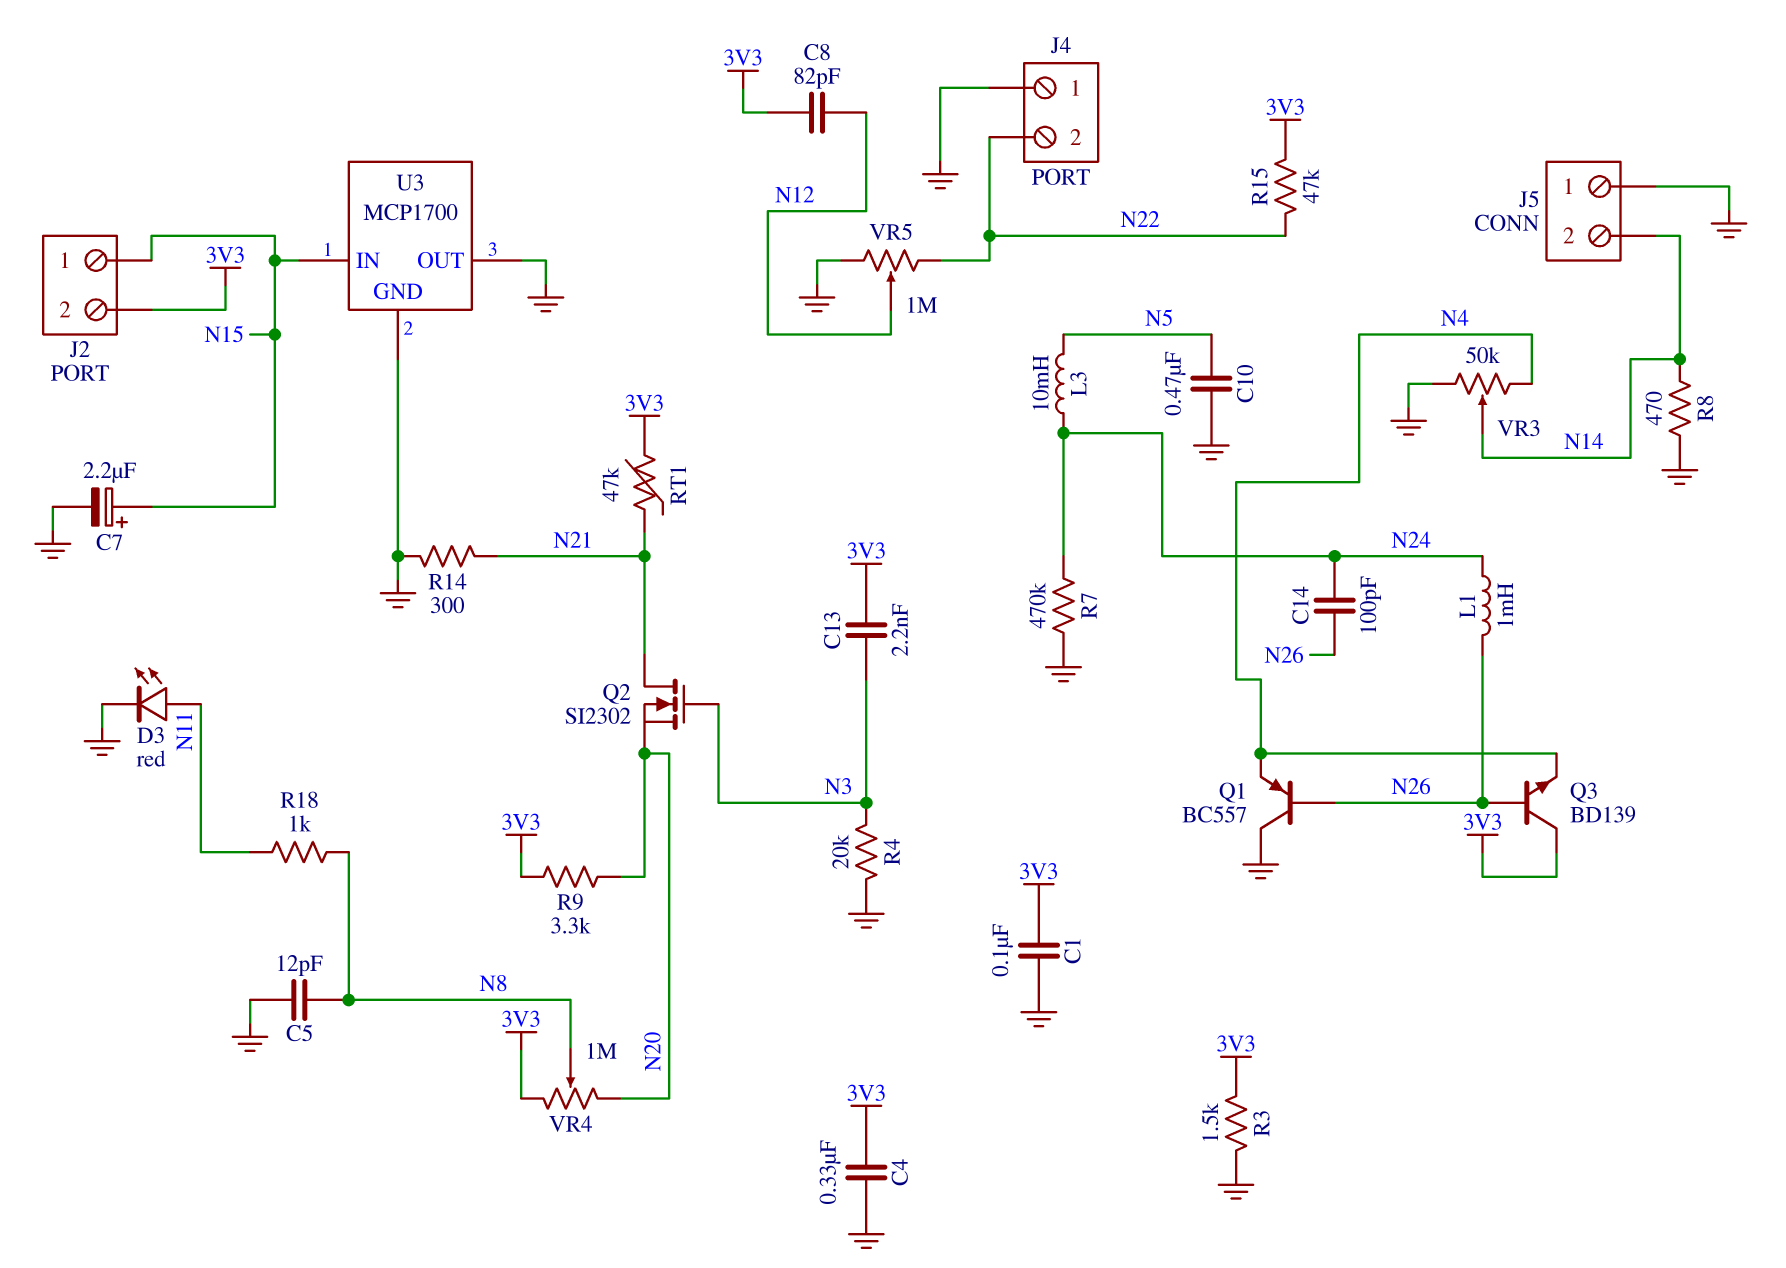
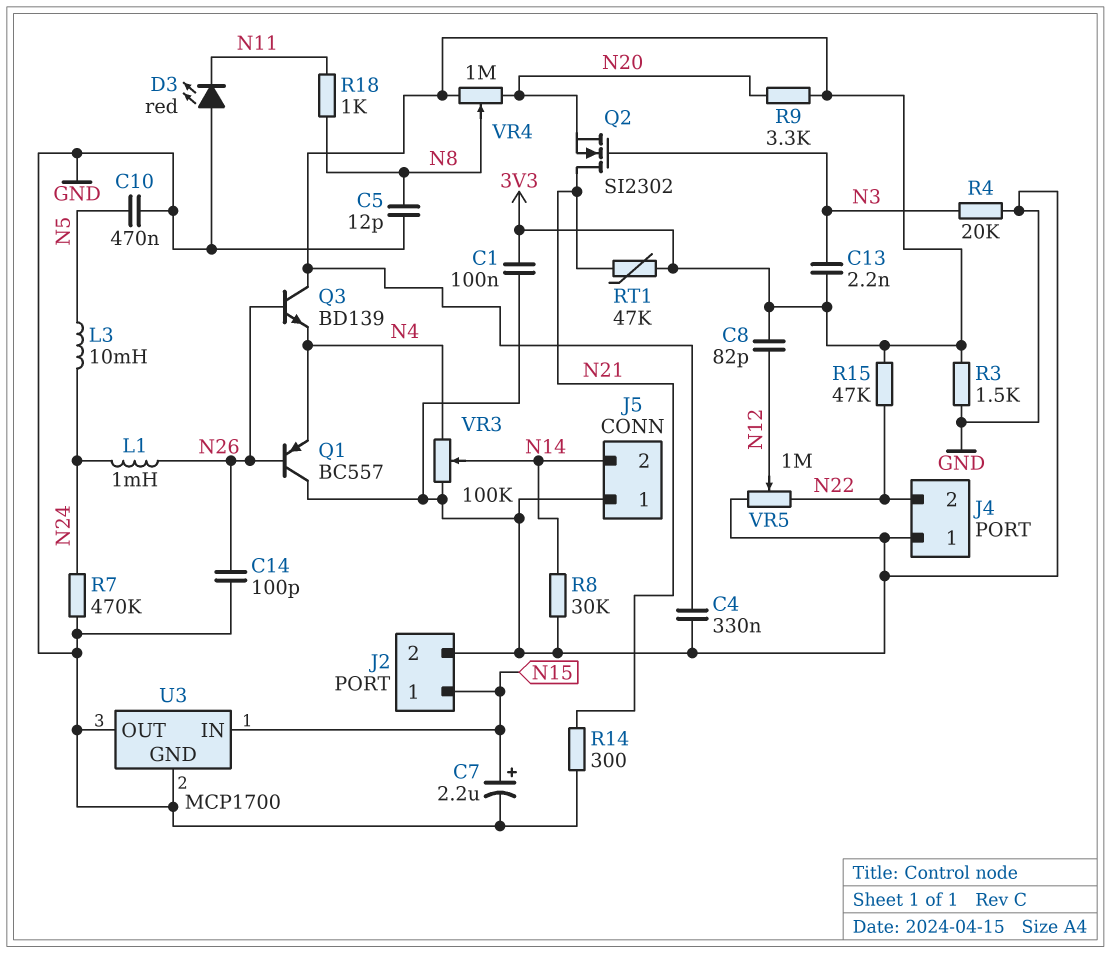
C14: 100pF (N24, N26) -> 100pF (GND, N26)
D3: LED red (A N11, K GND) -> LED red (A GND, K N11)
J2 pin 2: 3V3 -> GND
R8: 470 (GND, N14) -> 30k (GND, N14)
VR3: 50k (GND, N4, wiper N14) -> 100k (GND, N4, wiper N14)

